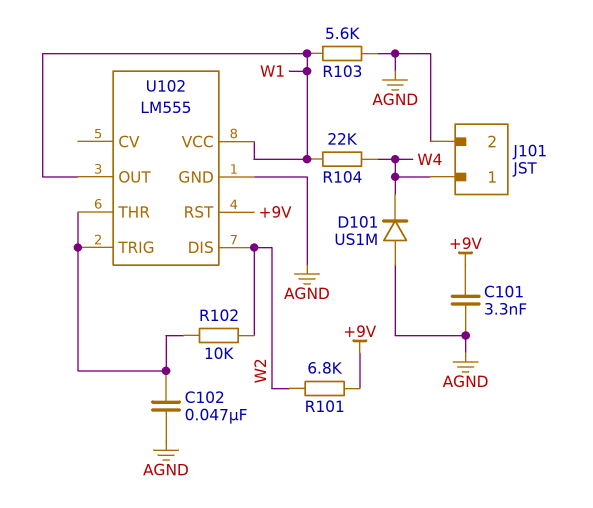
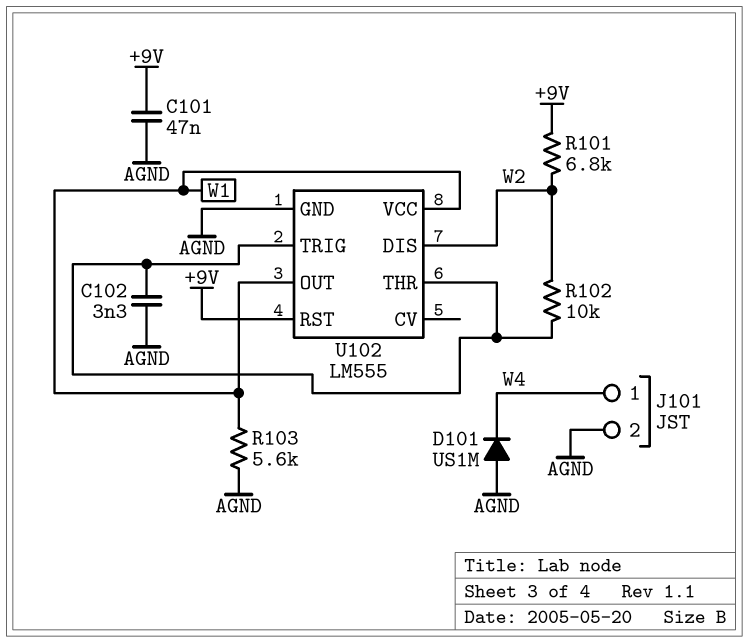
C101: 3.3nF (+9V, AGND) -> 47nF (+9V, AGND)
C102: 47nF (AGND, U102/THR) -> 3.3nF (AGND, U102/THR)
R104: 22k (W1, W4) -> none

